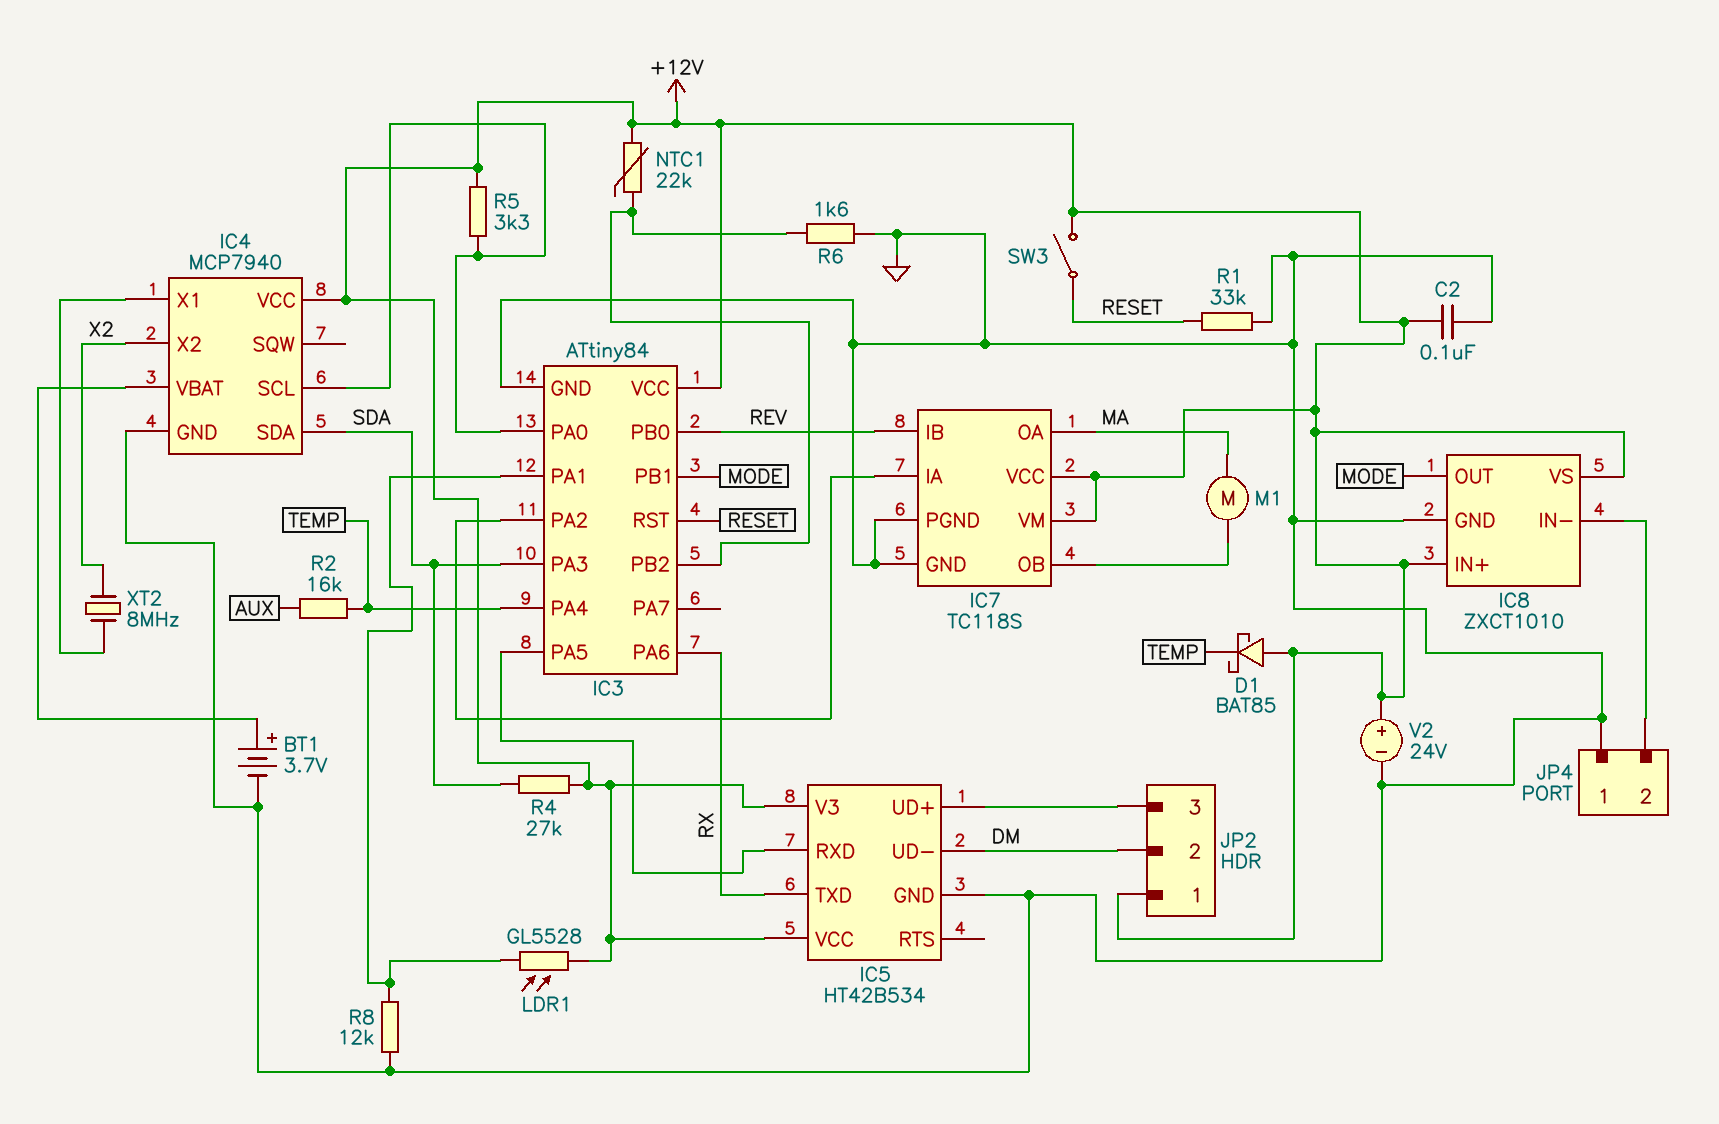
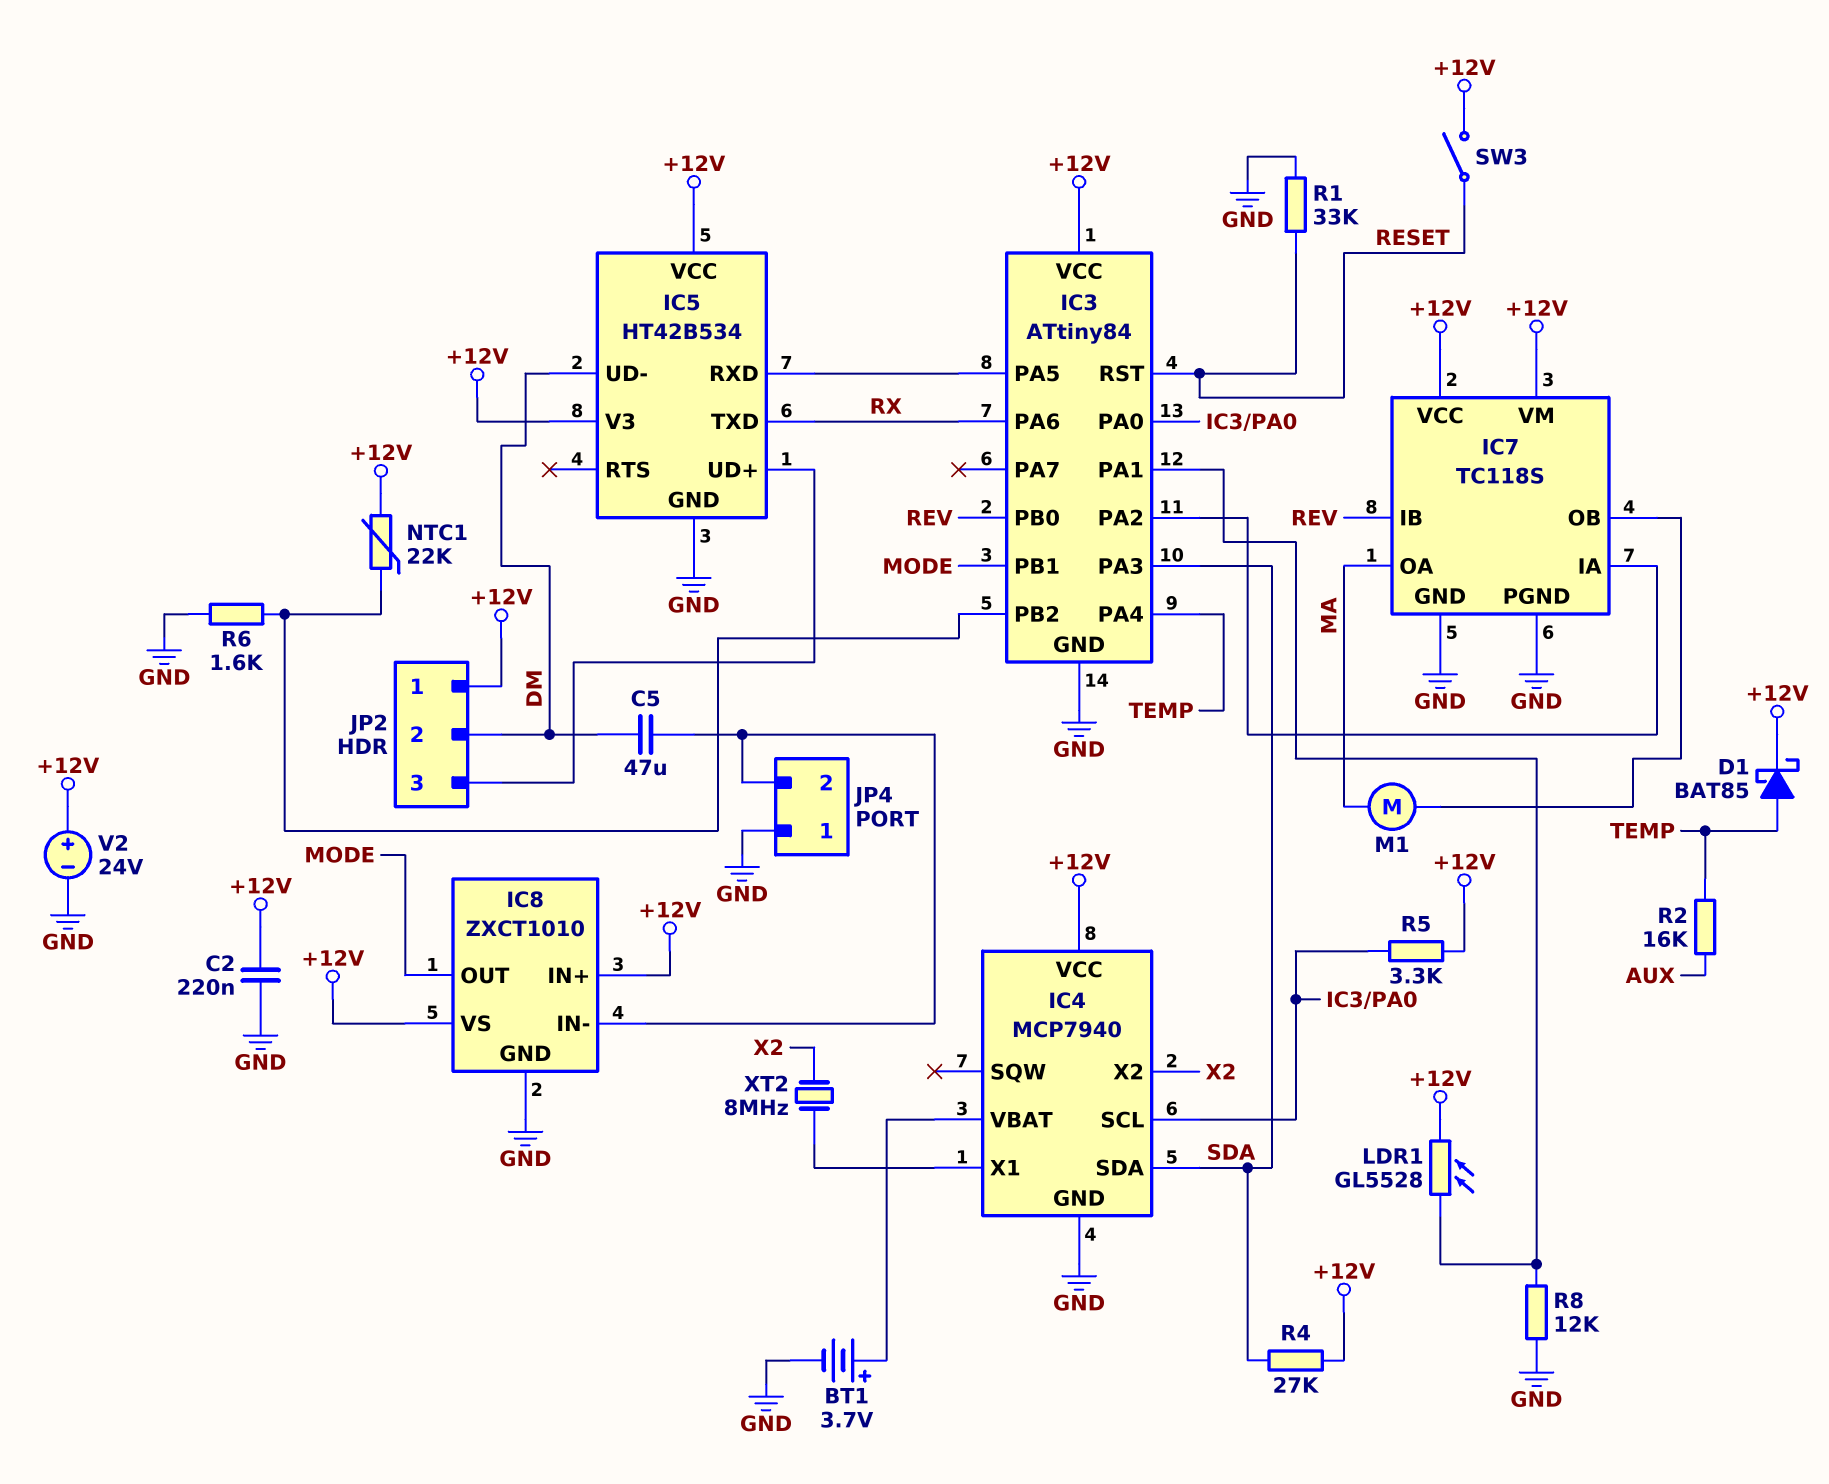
C2: 100nF (+12V, GND) -> 220nF (+12V, GND)
C5: none -> 47uF (DM, IC8/IN-)
D1: schottky BAT85 (A +12V, K TEMP) -> schottky BAT85 (A TEMP, K +12V)

